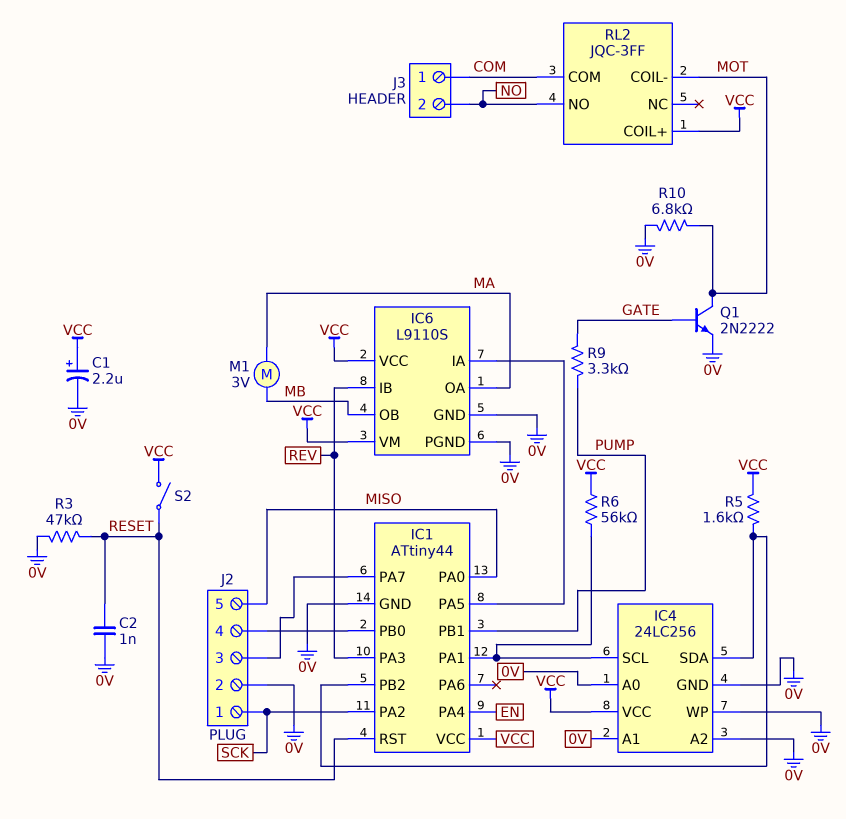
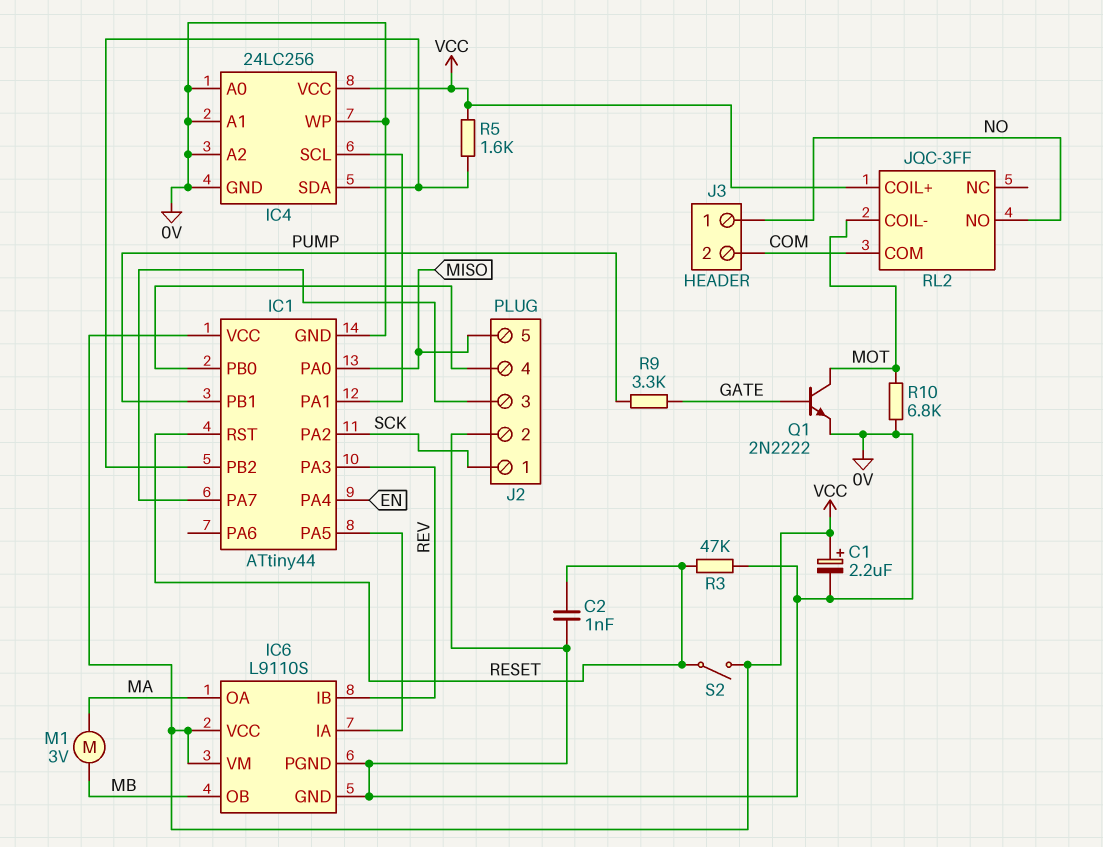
J3 pin 1: COM -> NO
J3 pin 2: NO -> COM
R6: 56k (IC1/PA1, VCC) -> none

